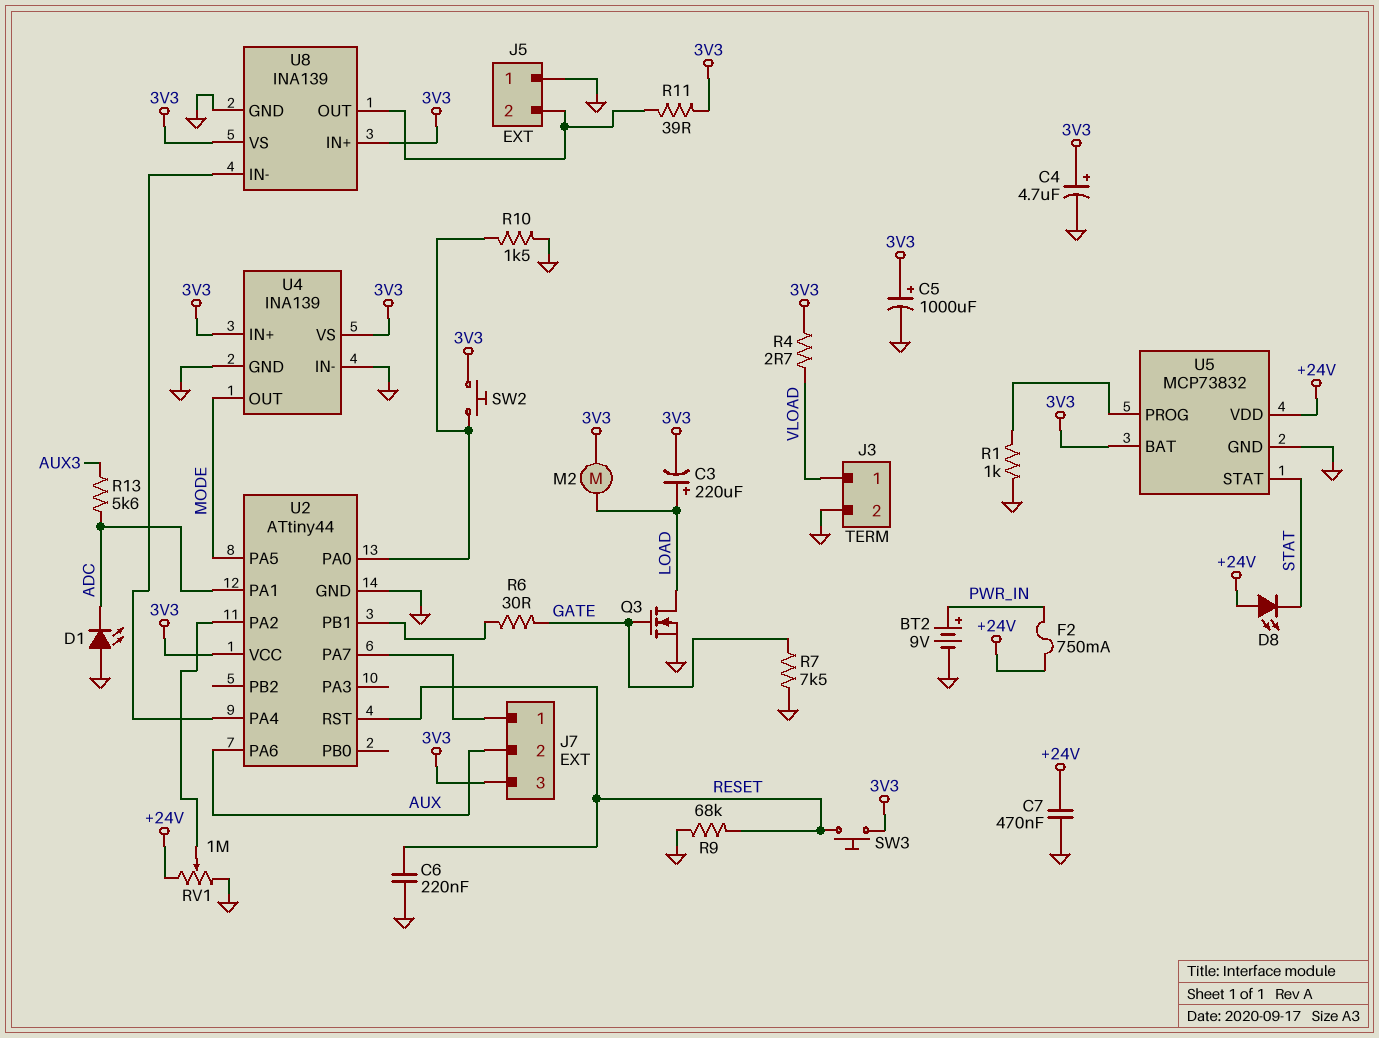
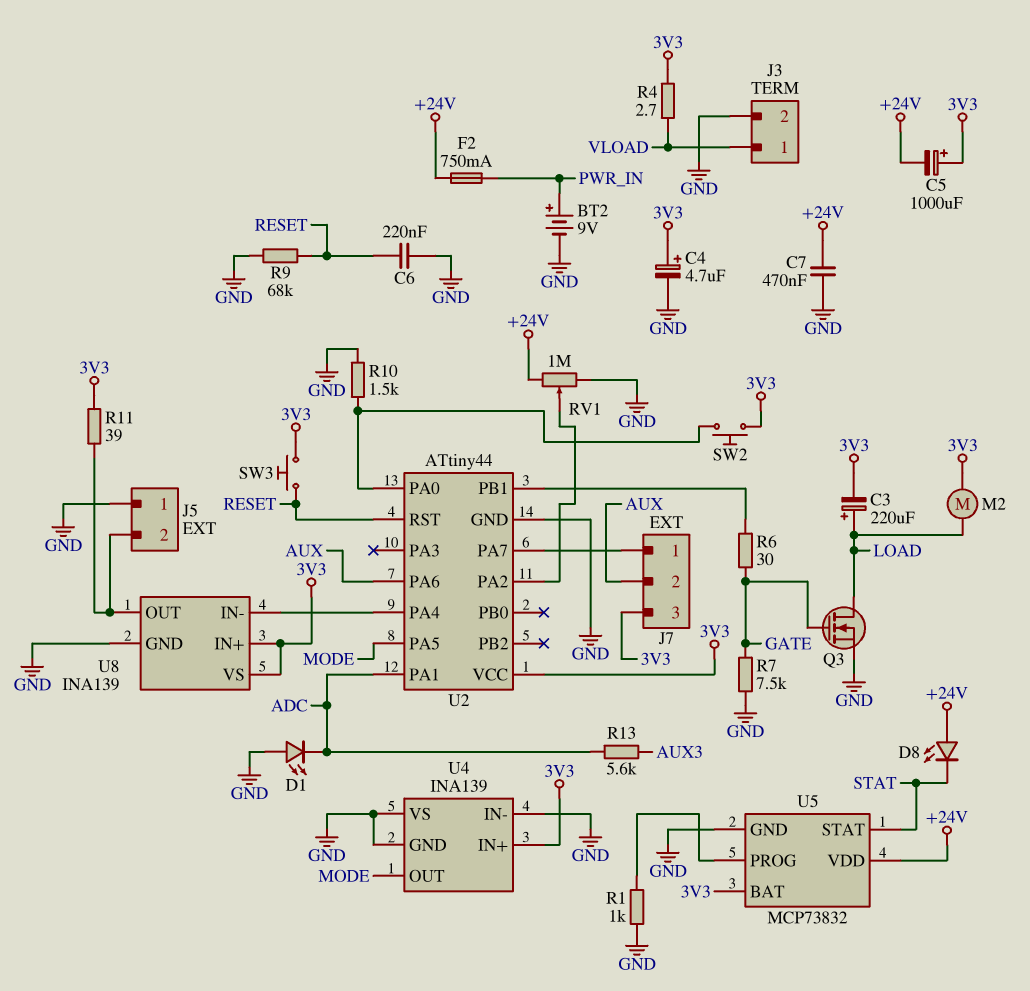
C5: 1000uF (plus 3V3, minus GND) -> 1000uF (plus 3V3, minus +24V)
U4 pin VS: 3V3 -> GND

